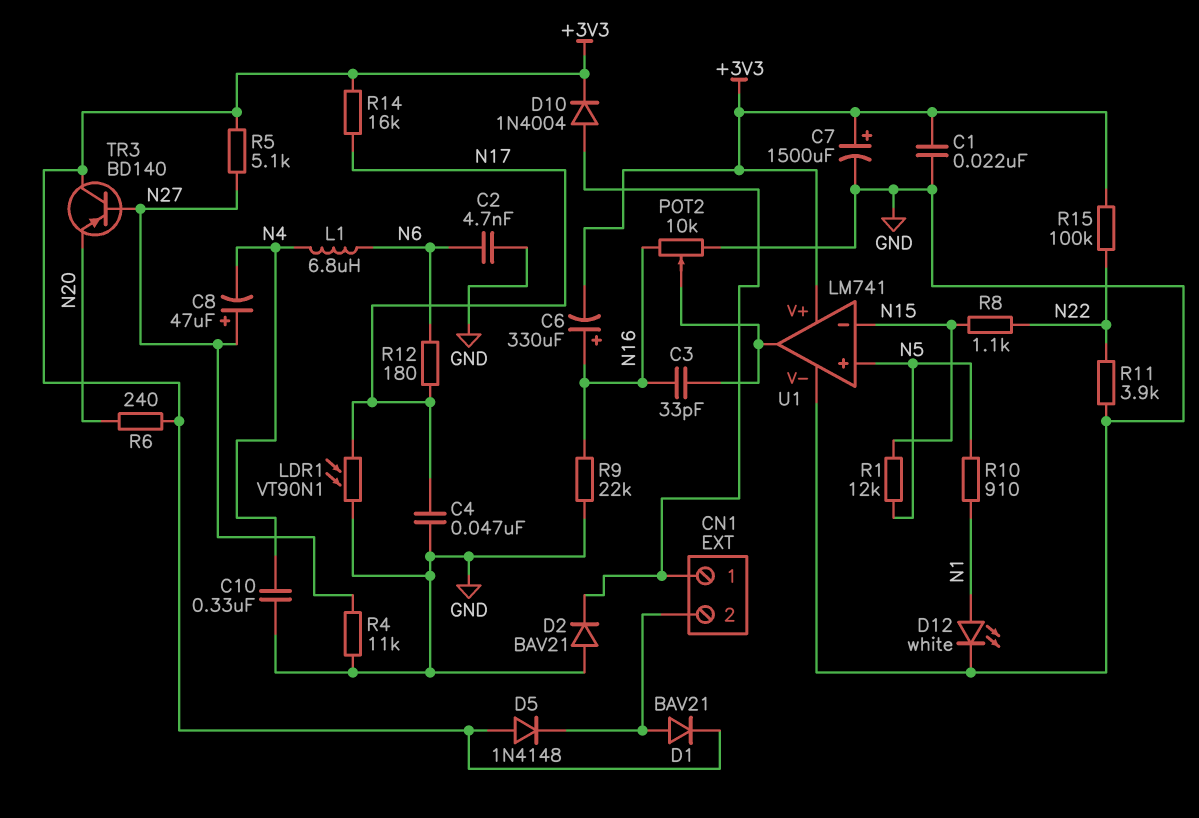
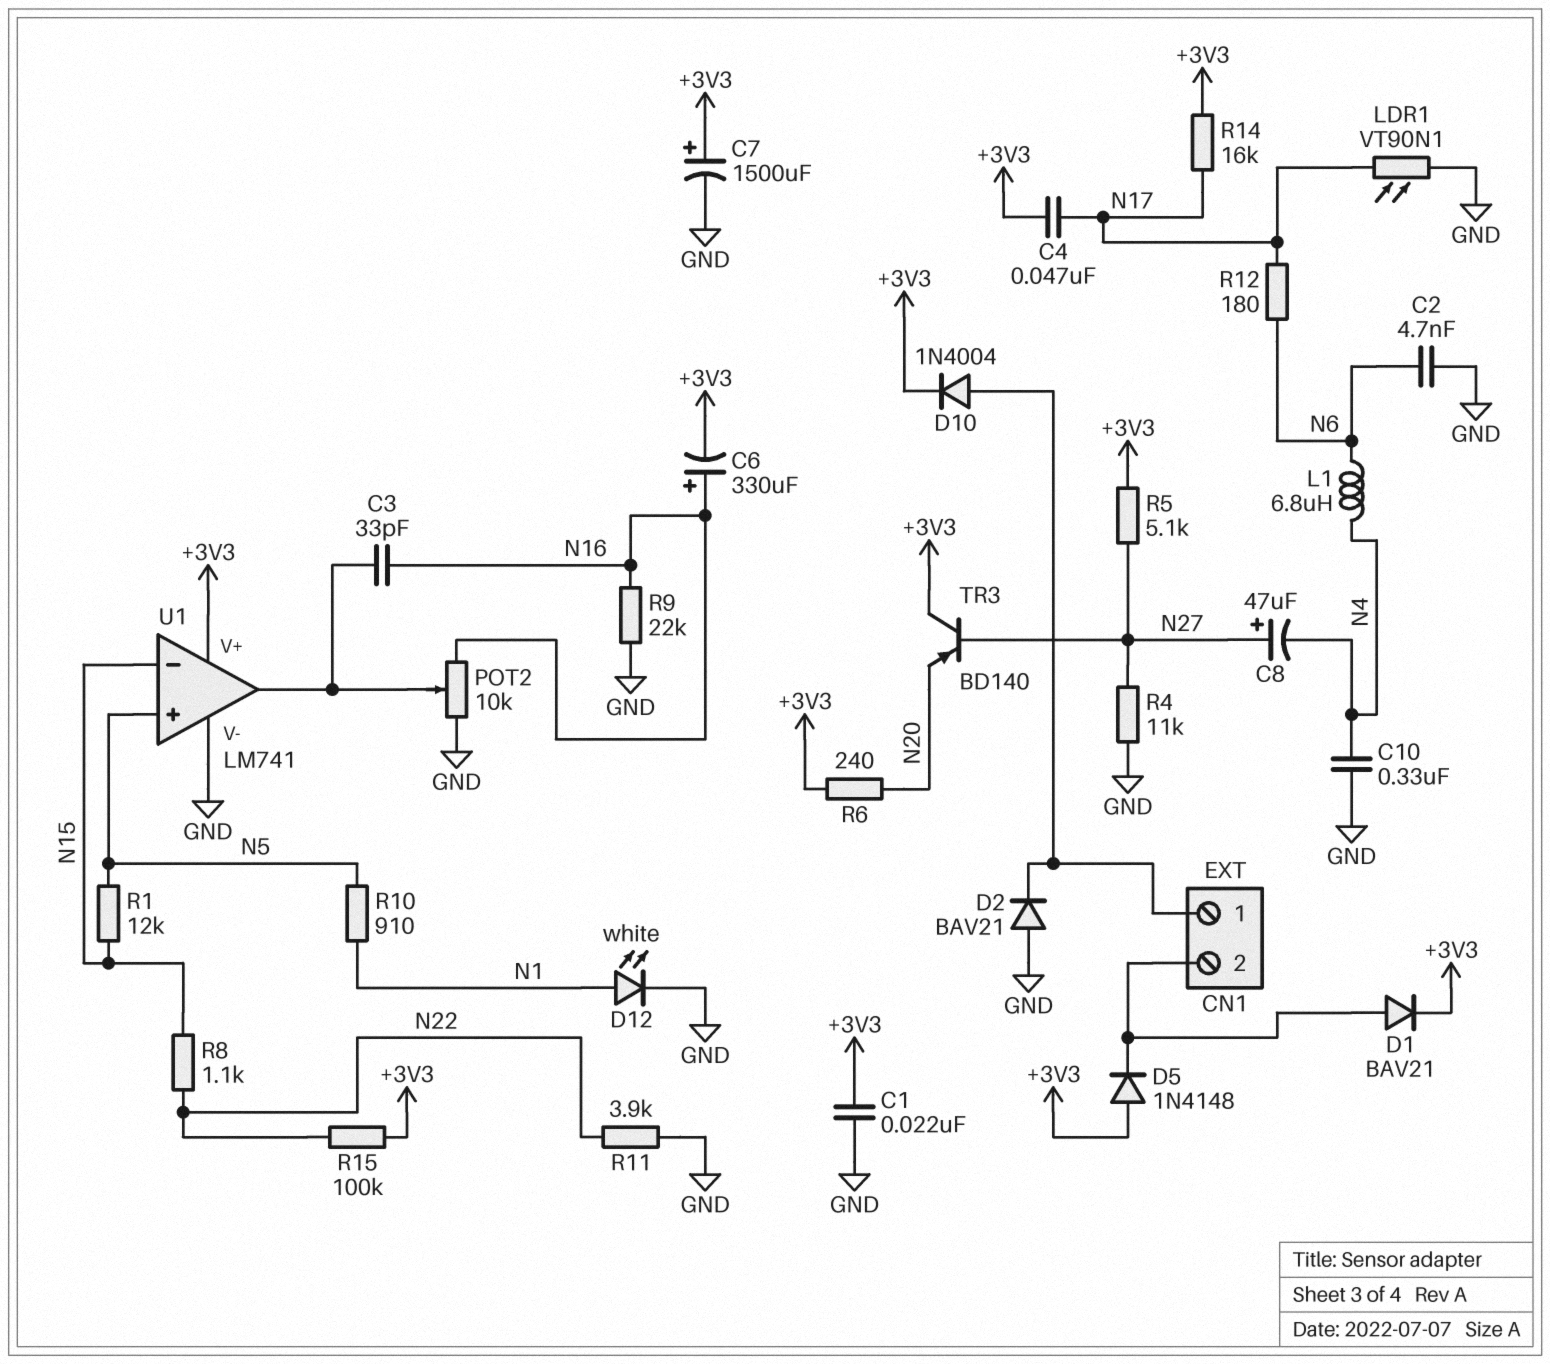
C4: 47nF (GND, N17) -> 47nF (+3V3, N17)

